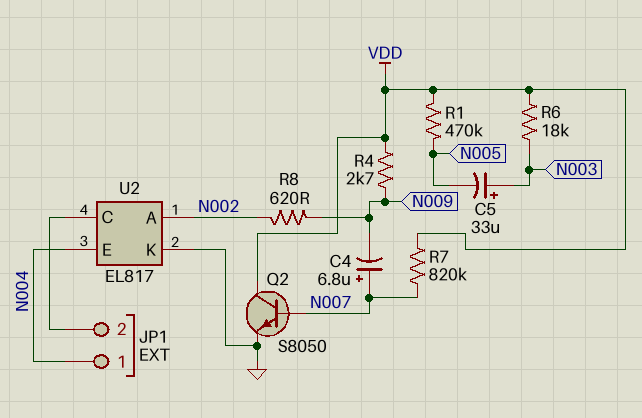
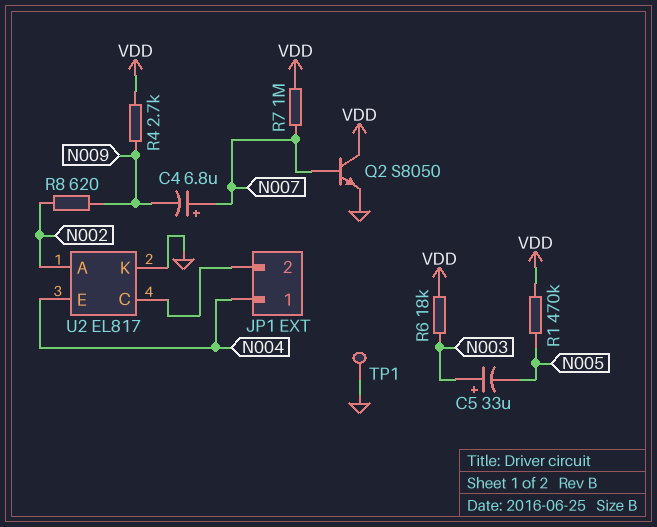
R7: 820k (N007, VDD) -> 1M (N007, VDD)
TP1: none -> test point (GND)

